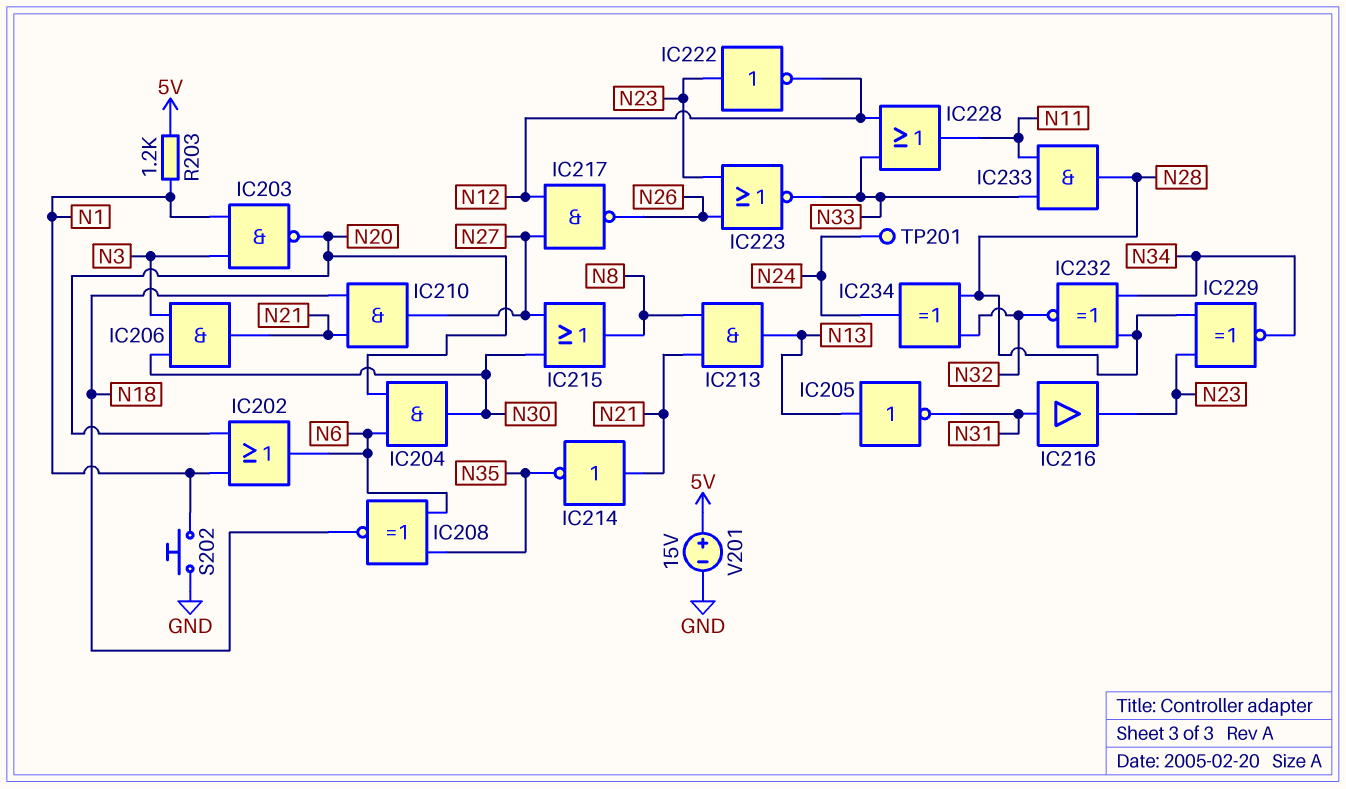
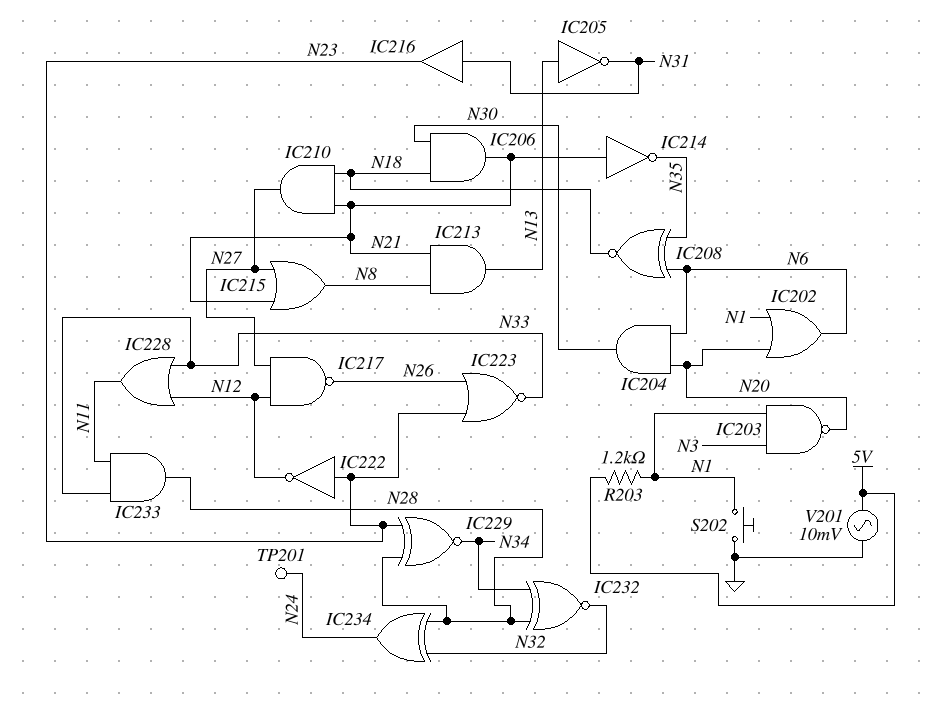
IC206: AND (in N3, in N30, out N21) -> AND (in N18, in N30, out N21)
IC215: OR (in N27, in N30, out N8) -> OR (in N21, in N27, out N8)
V201: 15V (plus 5V, minus GND) -> AC 10mV (5V, GND)

